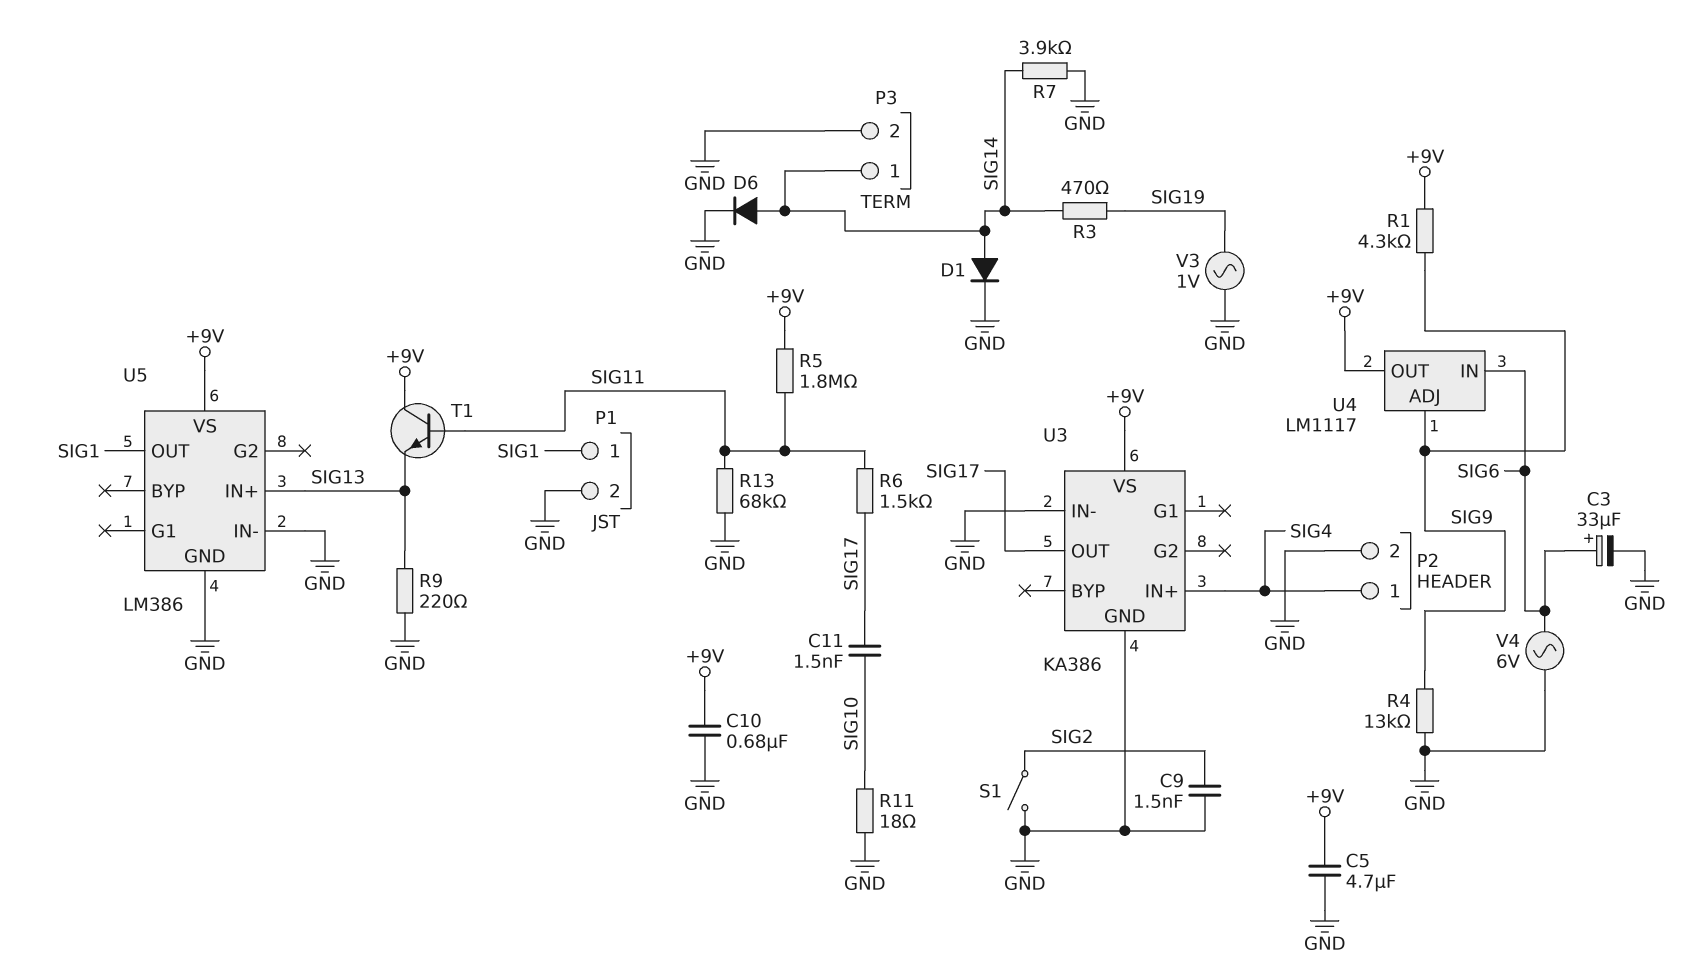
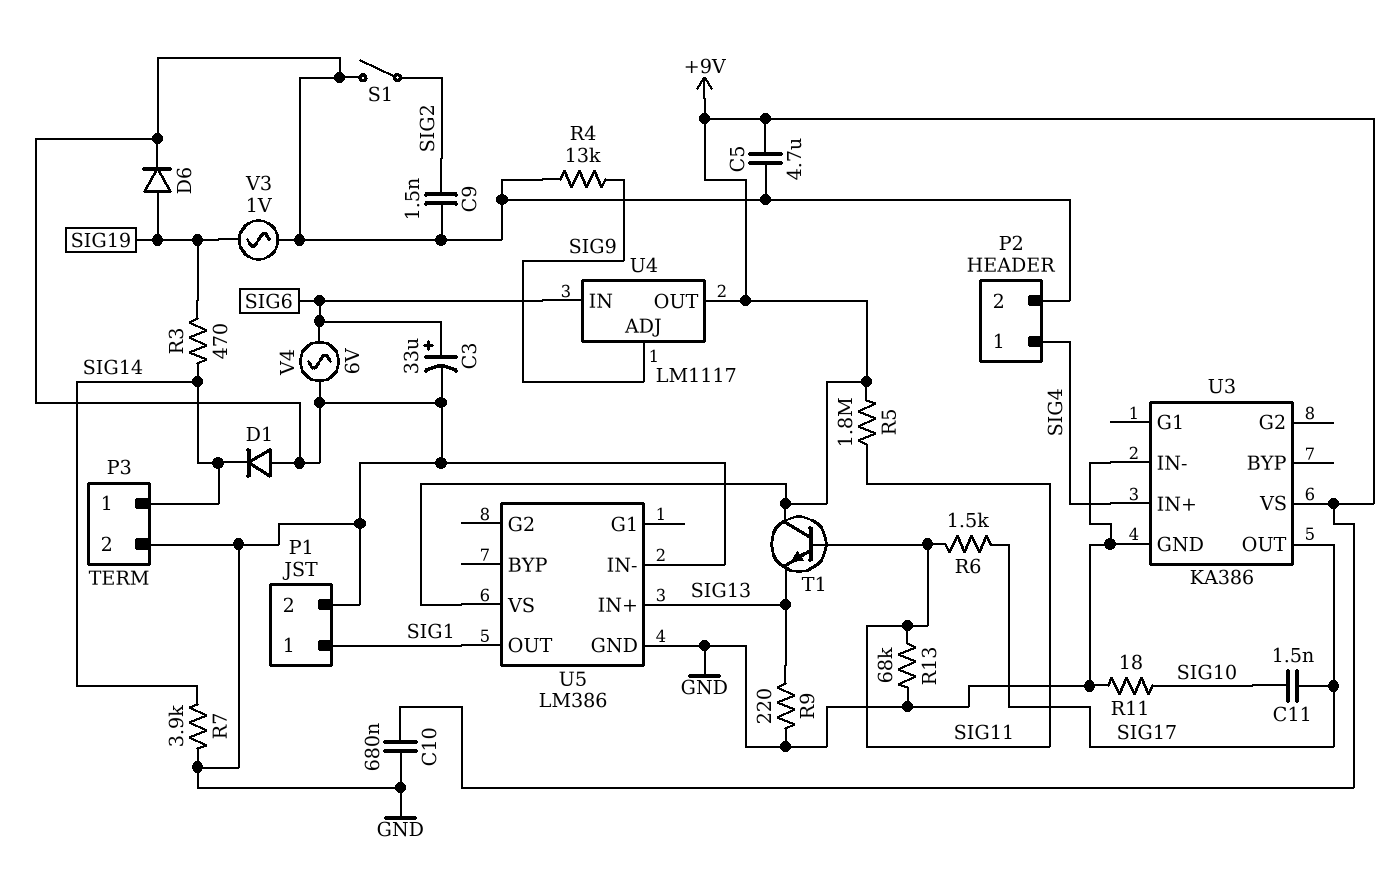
D1: diode (A SIG14, K GND) -> diode (A GND, K SIG14)
D6: diode (A SIG14, K GND) -> diode (A SIG19, K GND)
R1: 4.3k (+9V, SIG9) -> none

